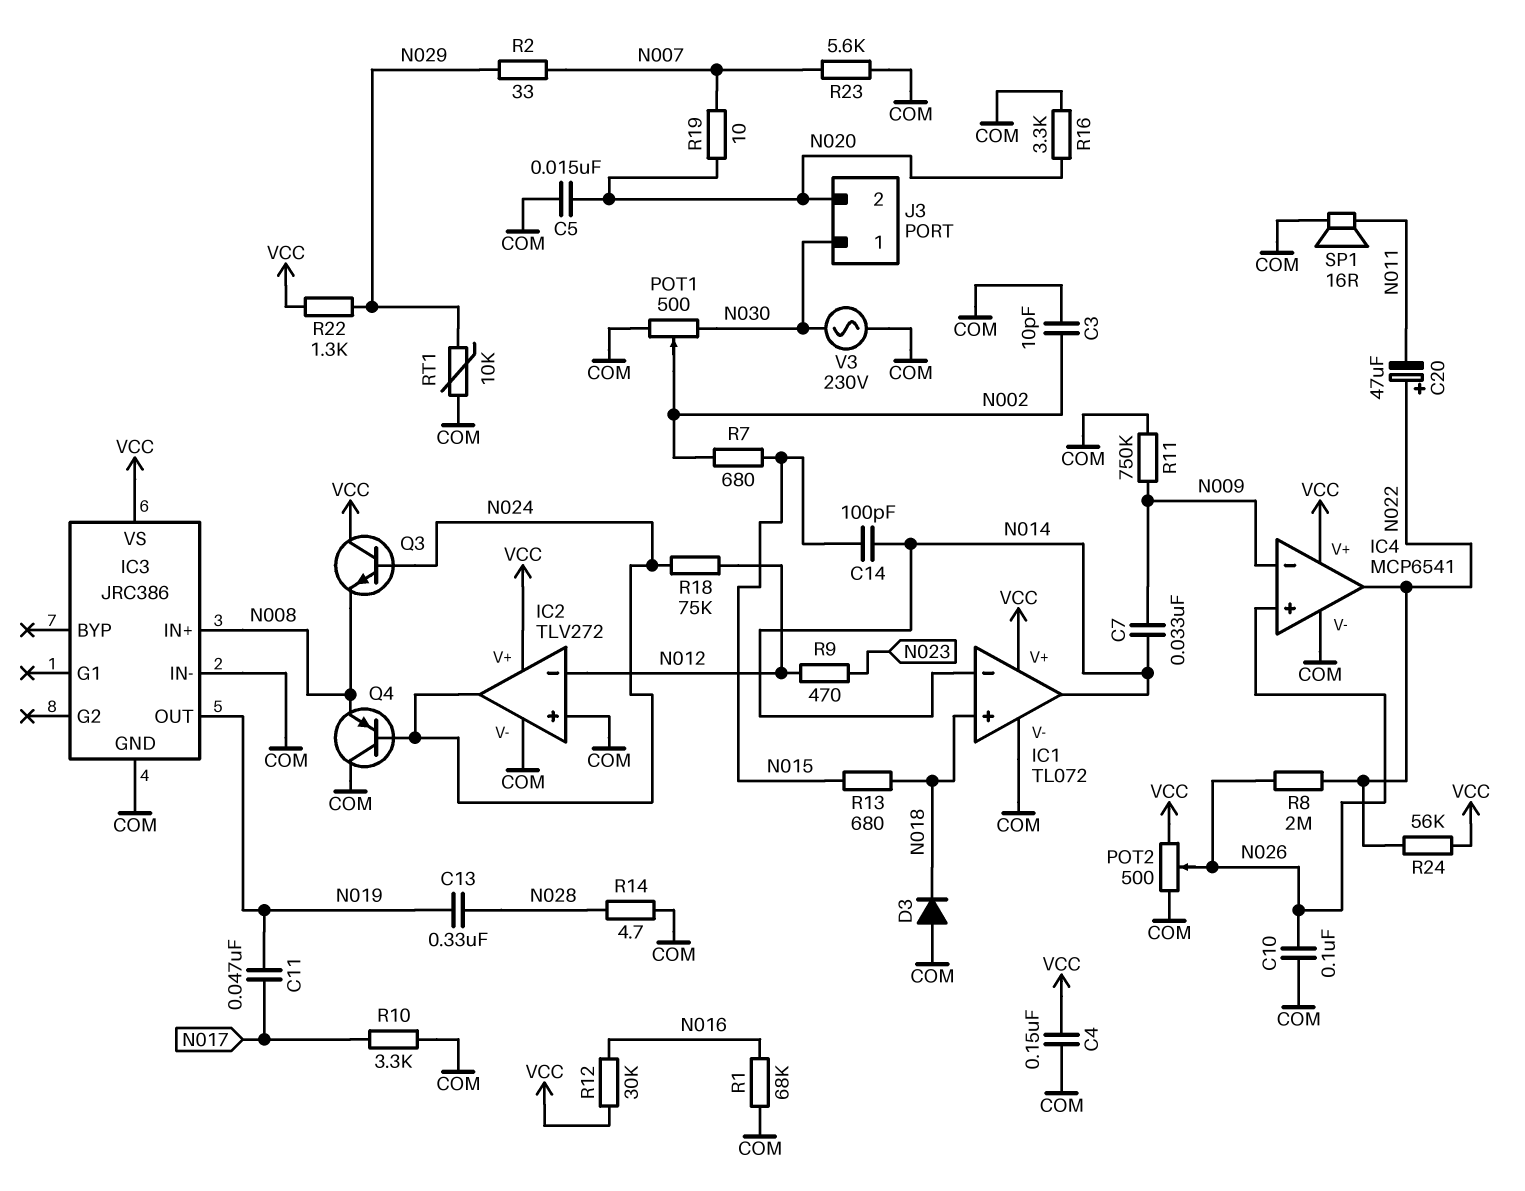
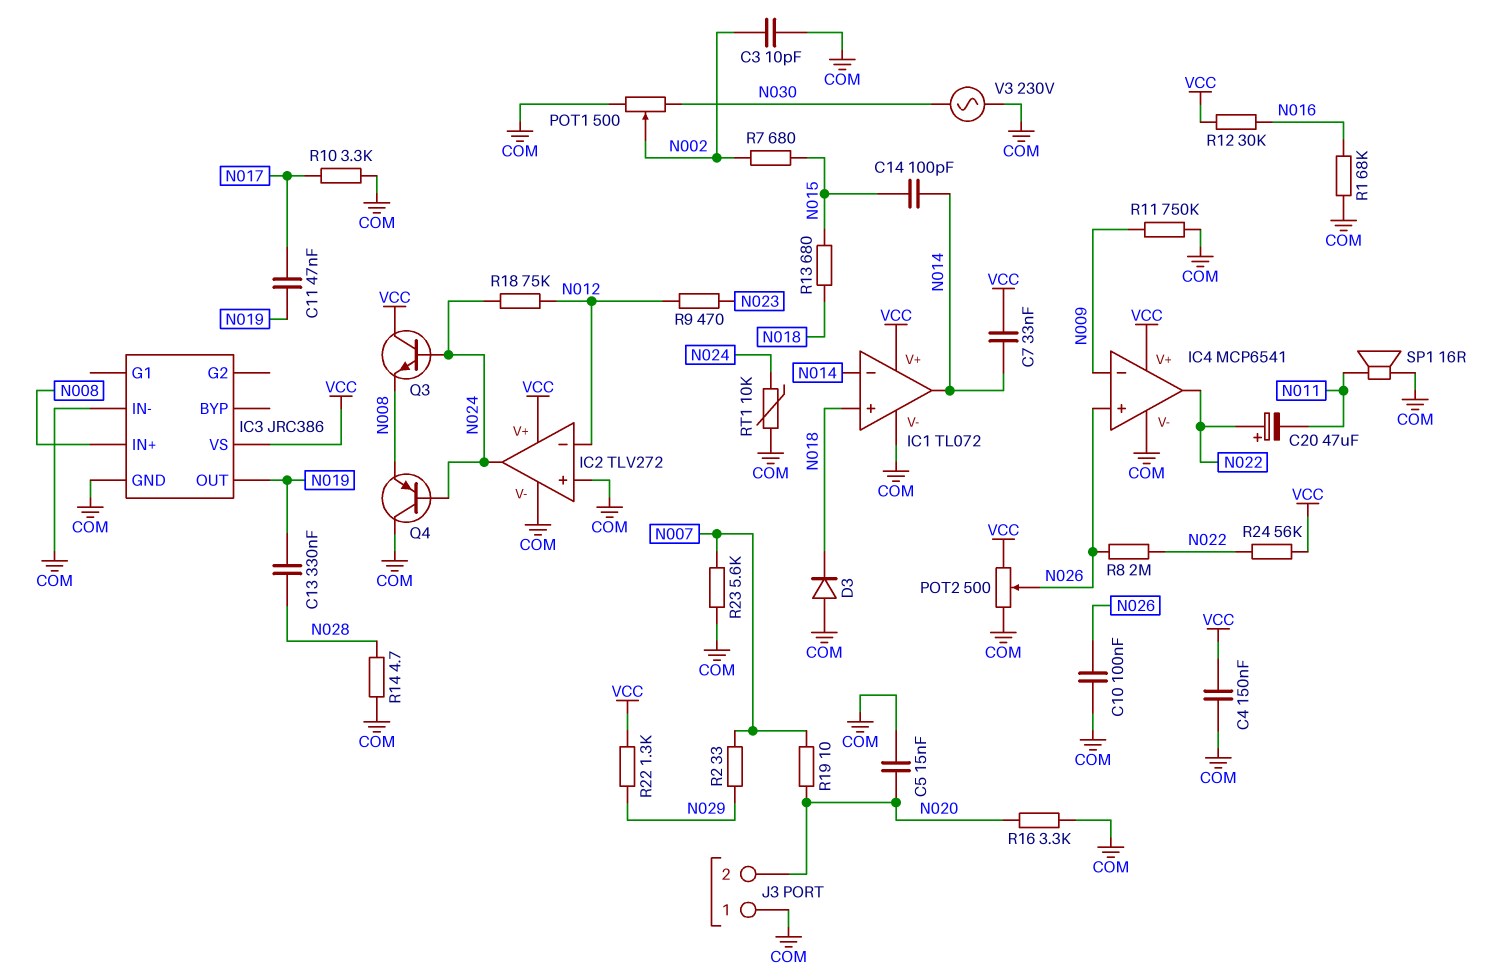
C7: 33nF (N009, N014) -> 33nF (N014, VCC)
J3 pin 1: N030 -> COM
RT1: 10k (COM, N029) -> 10k (COM, N024)

